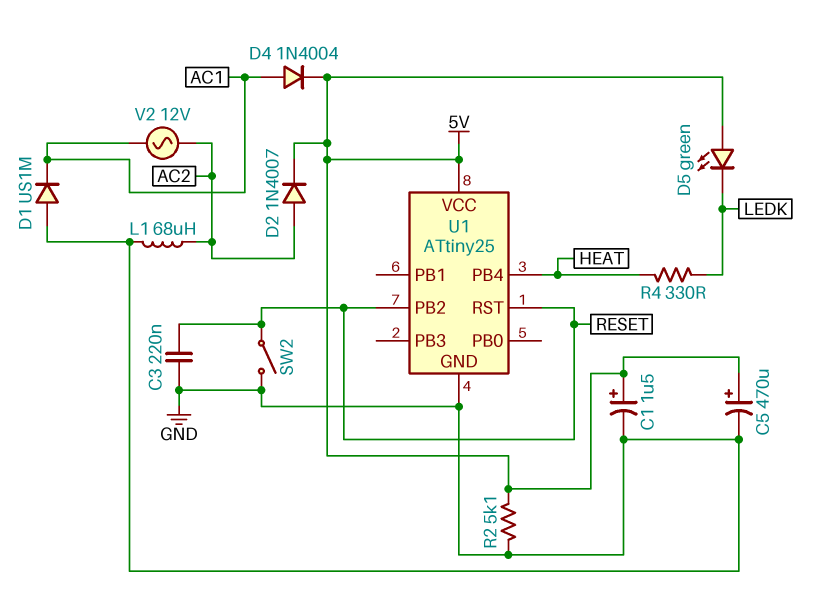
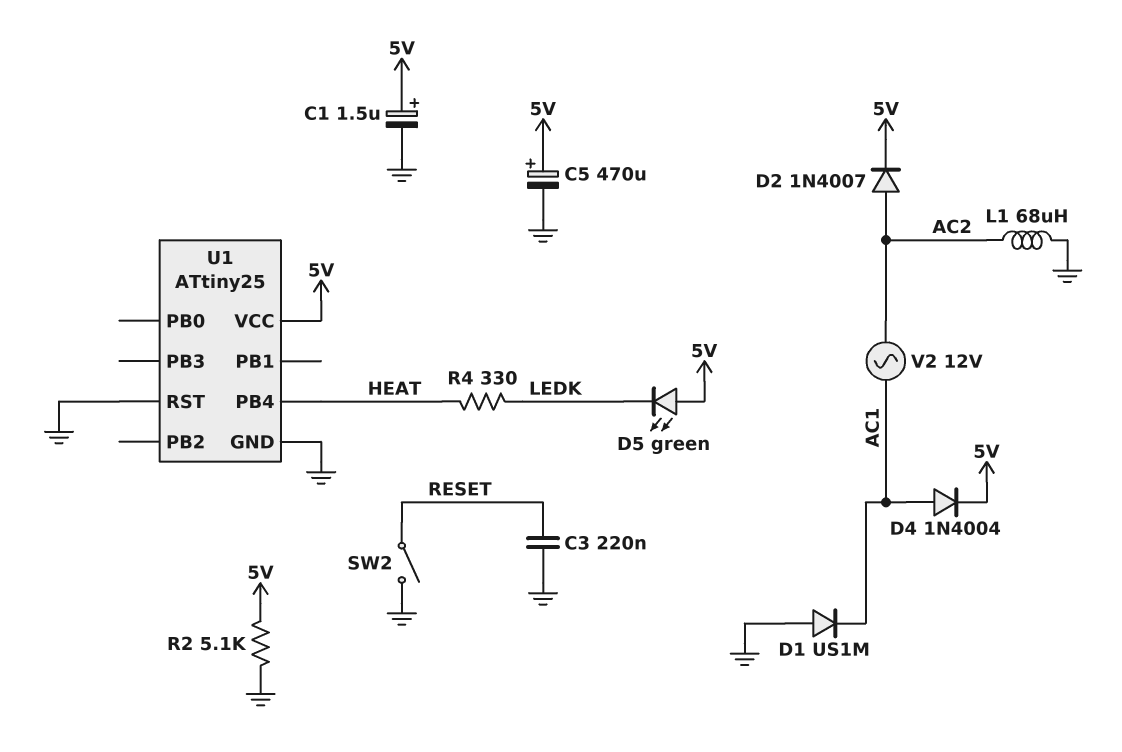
U1 pin PB2: RESET -> none
U1 pin RST: RESET -> GND

